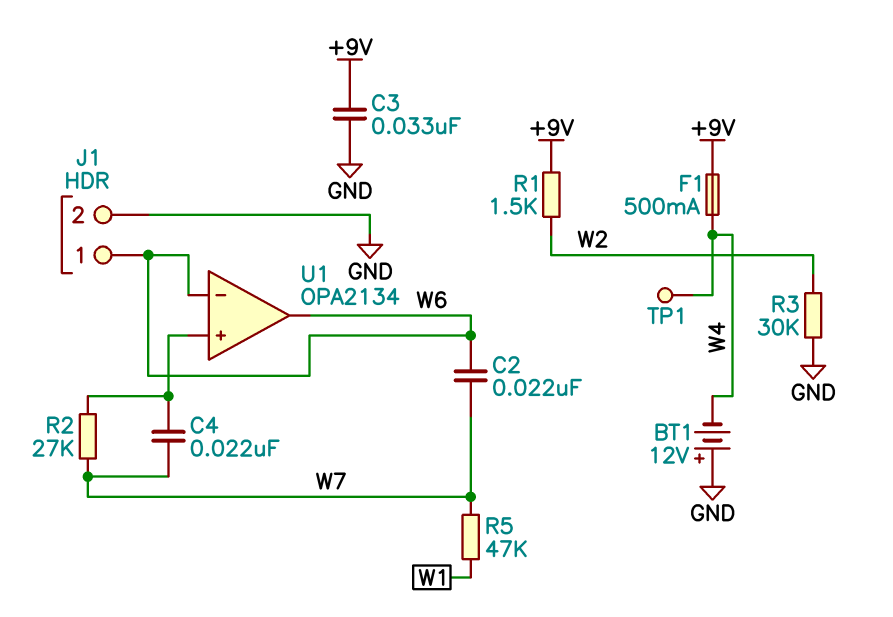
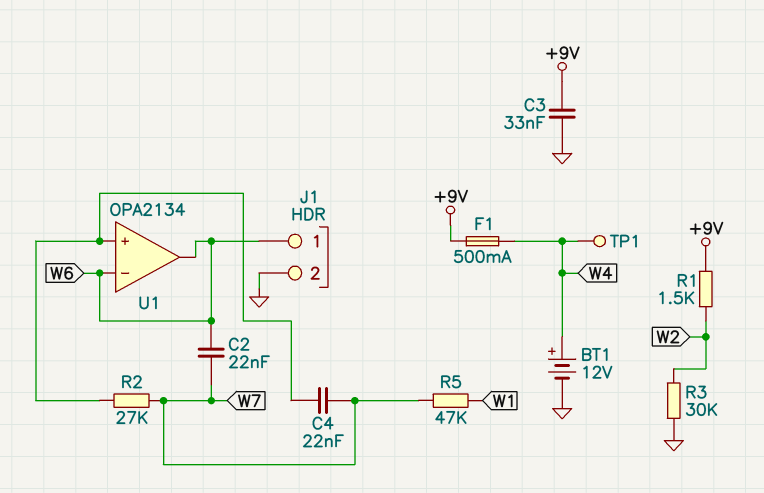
BT1: 12V (plus GND, minus W4) -> 12V (plus W4, minus GND)

